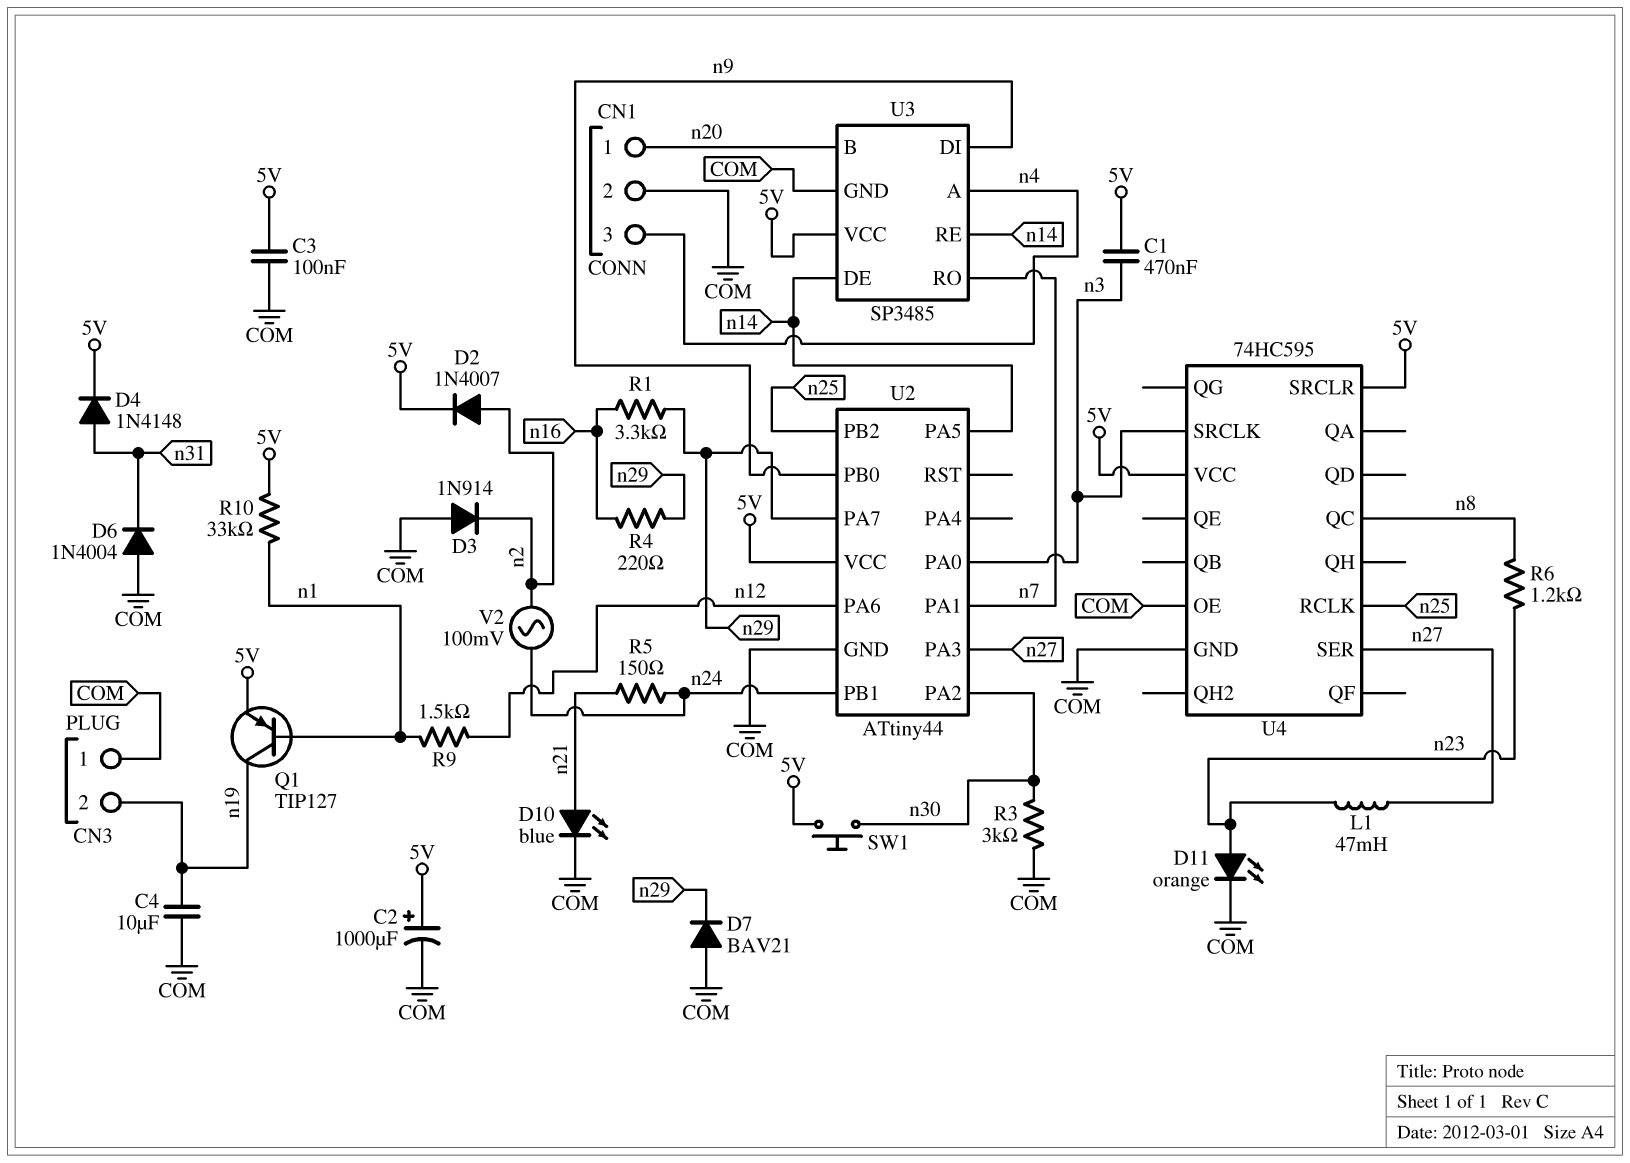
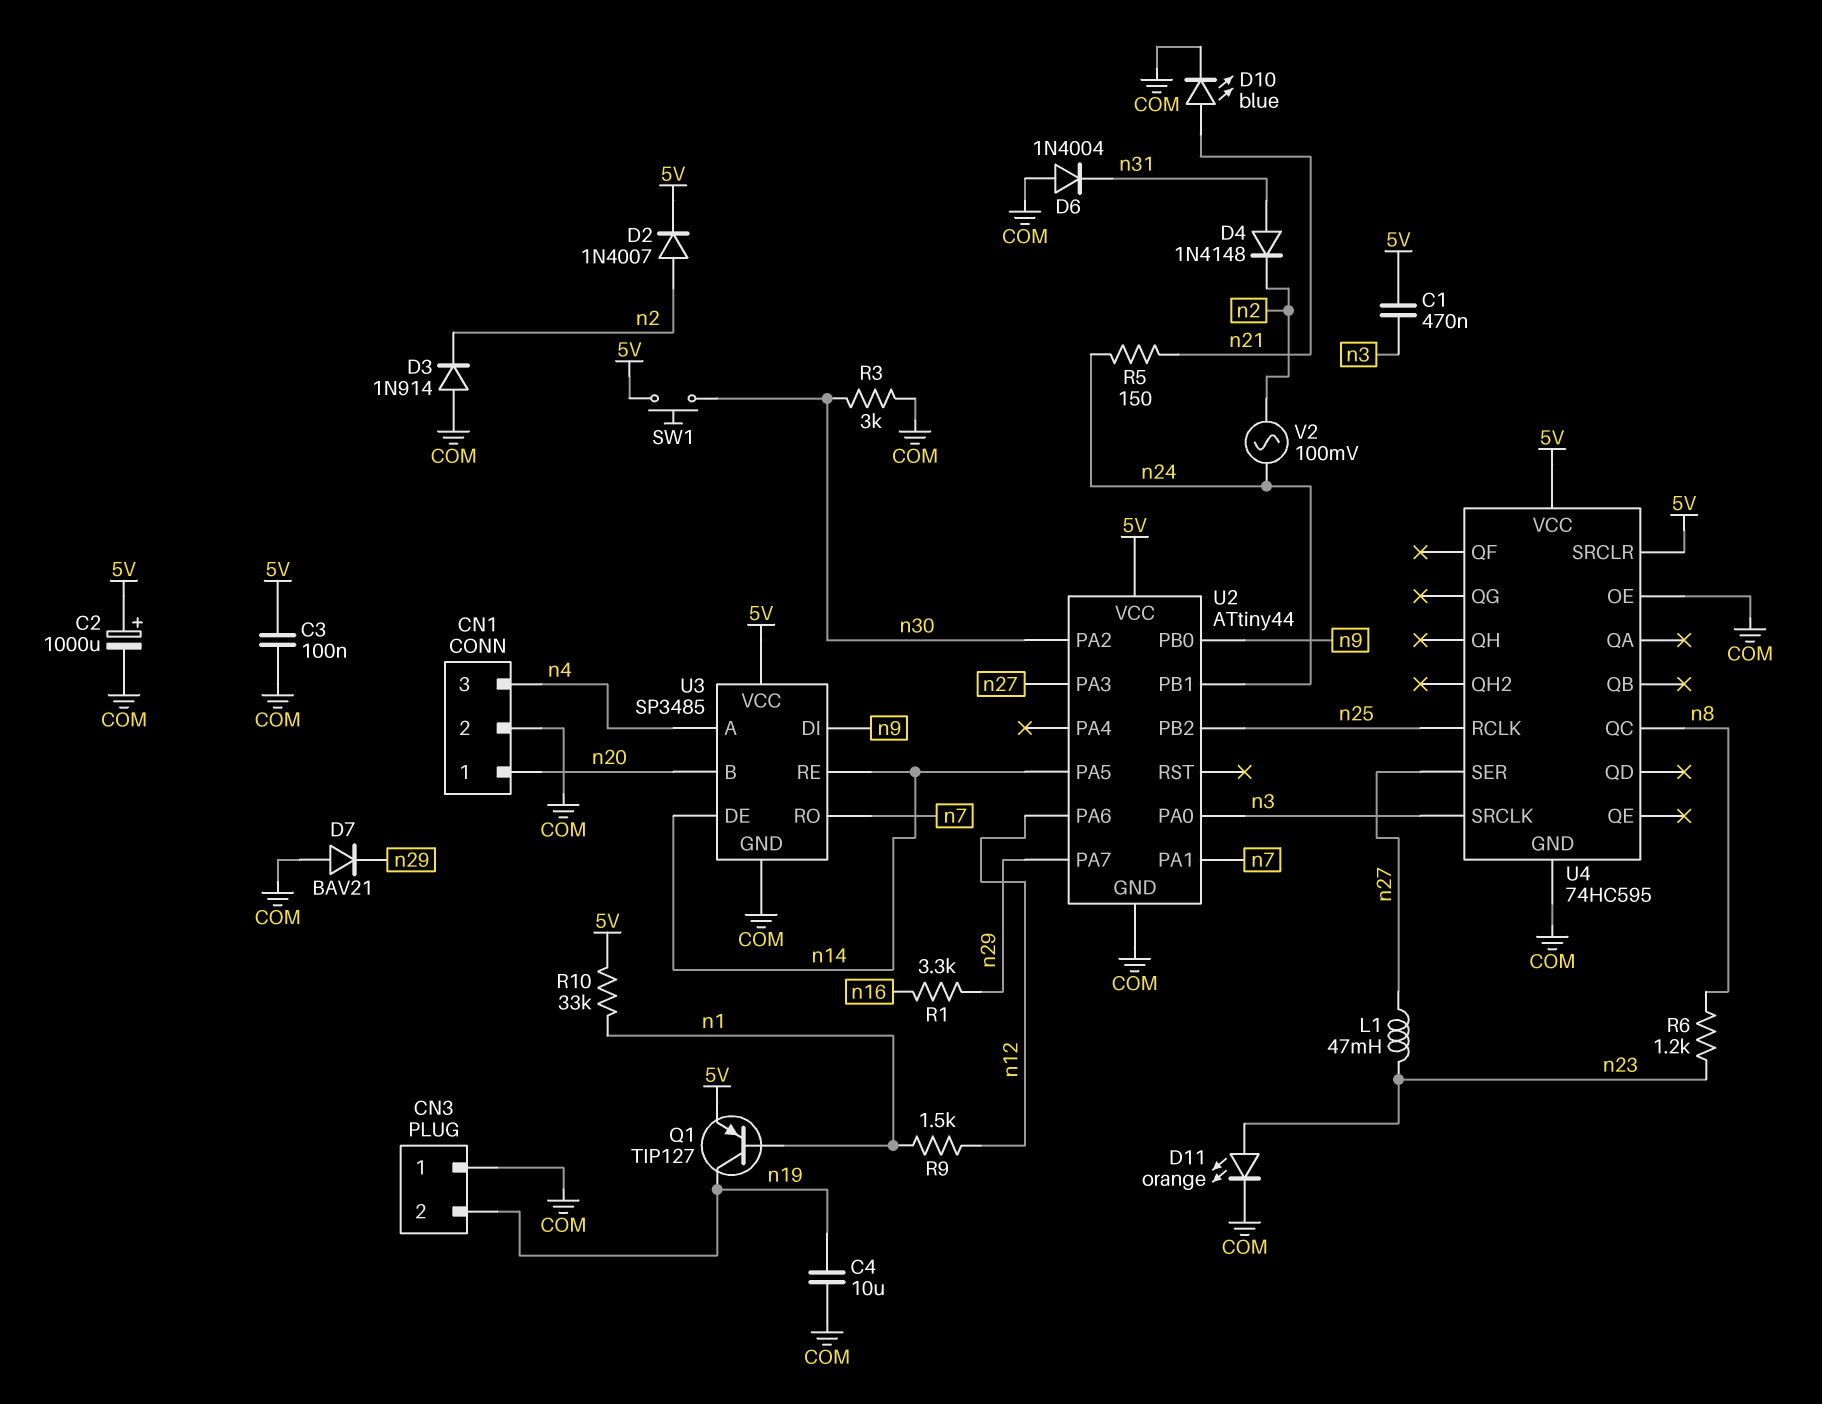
D4: diode 1N4148 (A n31, K 5V) -> diode 1N4148 (A n31, K n2)
R4: 220 (n16, n29) -> none

